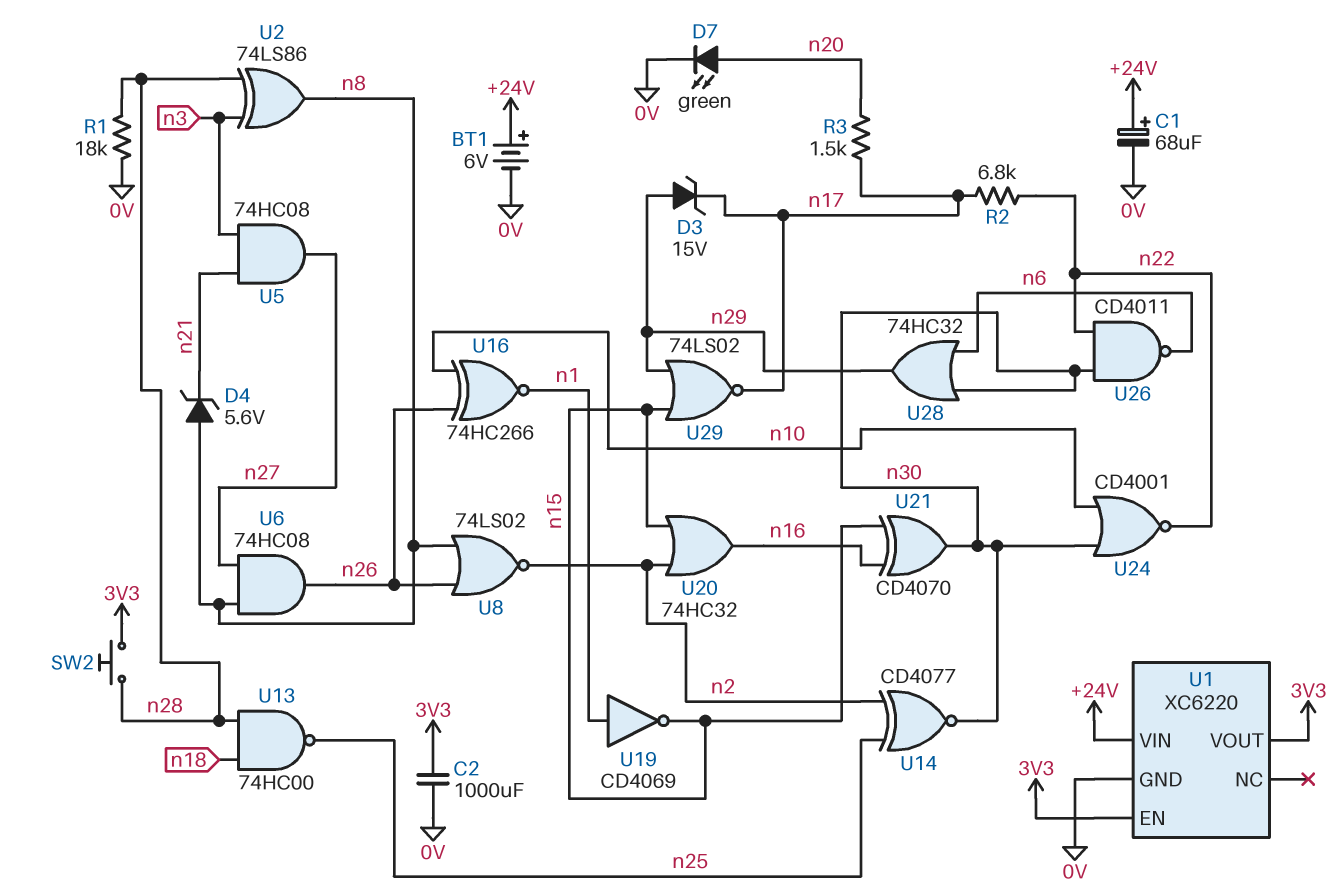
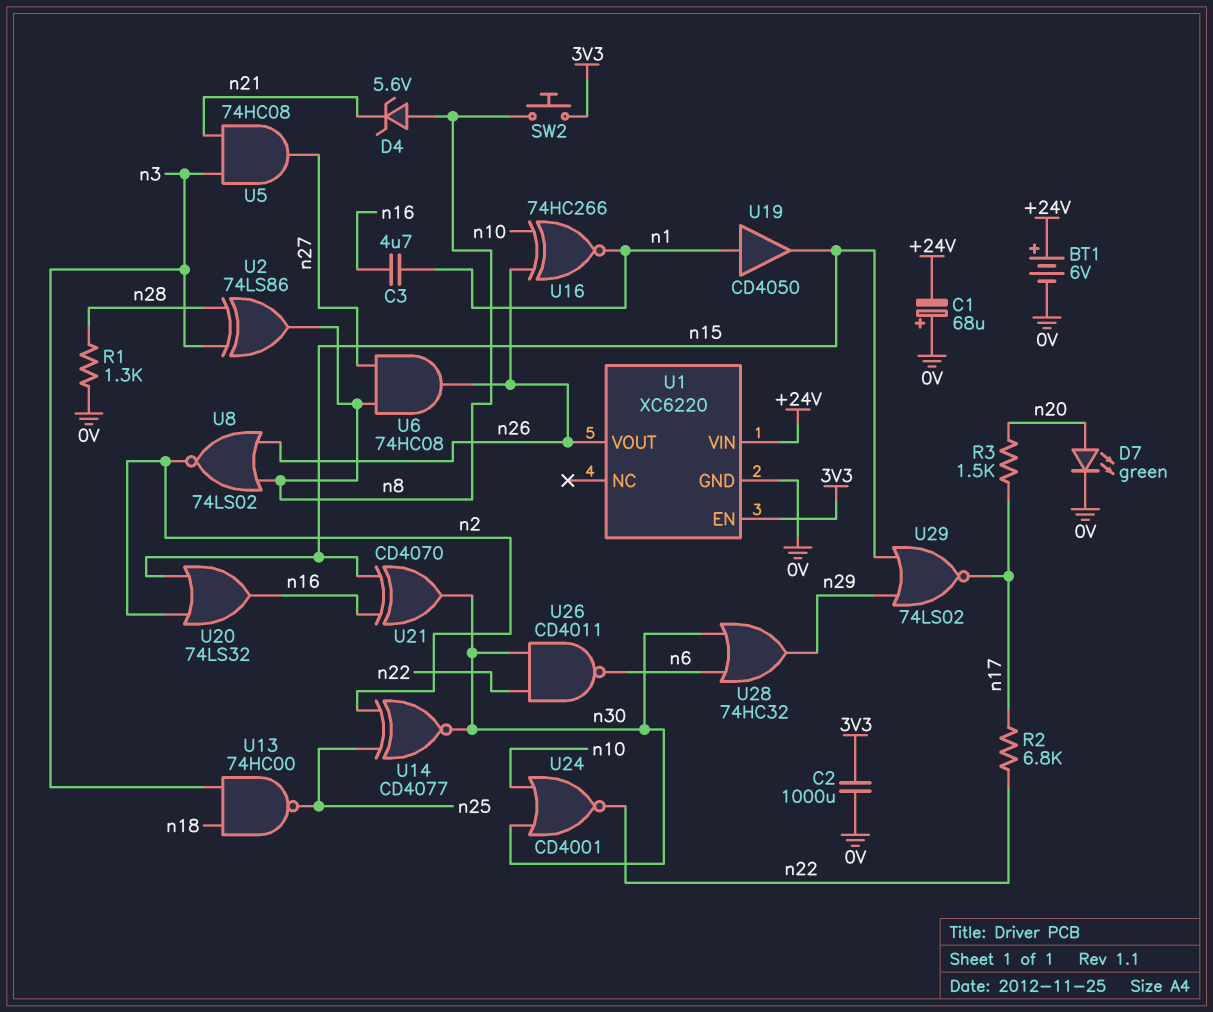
C1: 68uF (plus +24V, minus 0V) -> 68uF (plus 0V, minus +24V)
C3: none -> 4.7uF (n1, n16)
D3: zener 15V (A n29, K n17) -> none
R1: 18k (0V, n28) -> 1.3k (0V, n28)
SW2: button (3V3, n28) -> button (3V3, n8)
U1 pin VOUT: 3V3 -> n26
U13: NAND 74HC00 (in n18, in n28, out n25) -> NAND 74HC00 (in n3, in n18, out n25)
U19: NOT CD4069 (in n1, out n15) -> buffer CD4050 (in n1, out n15)
U20: OR 74HC32 (in n2, in n15, out n16) -> OR 74LS32 (in n2, in n15, out n16)

